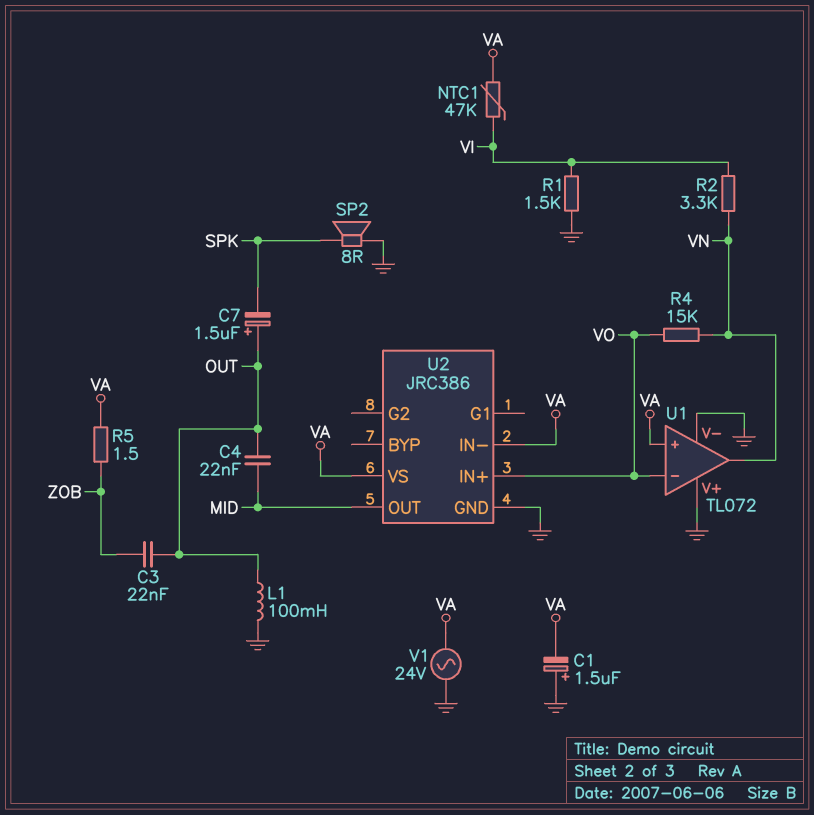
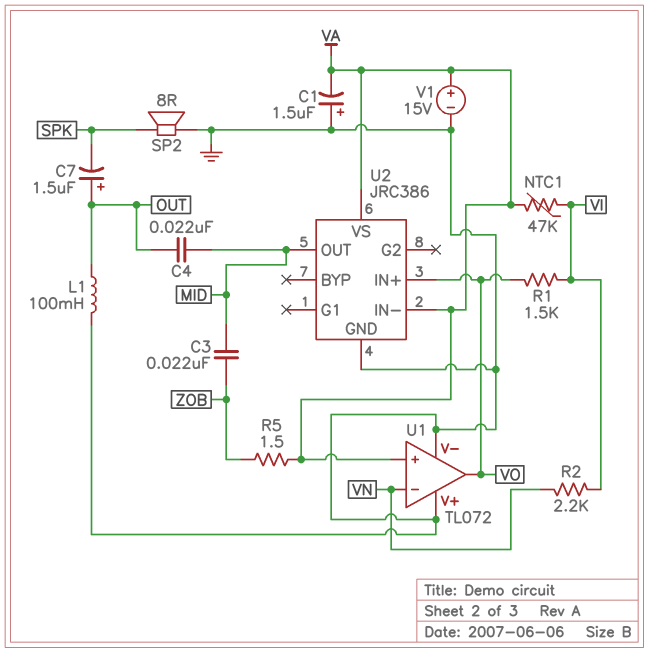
C3: 22nF (OUT, ZOB) -> 22nF (MID, ZOB)
R1: 1.5k (GND, VI) -> 1.5k (VI, VO)
R2: 3.3k (VI, VN) -> 2.2k (VI, VN)
R4: 15k (VN, VO) -> none
U1 pin in-: VO -> VN
U1 pin out: VN -> VO
V1: AC 24V (GND, VA) -> 15V (plus VA, minus GND)

